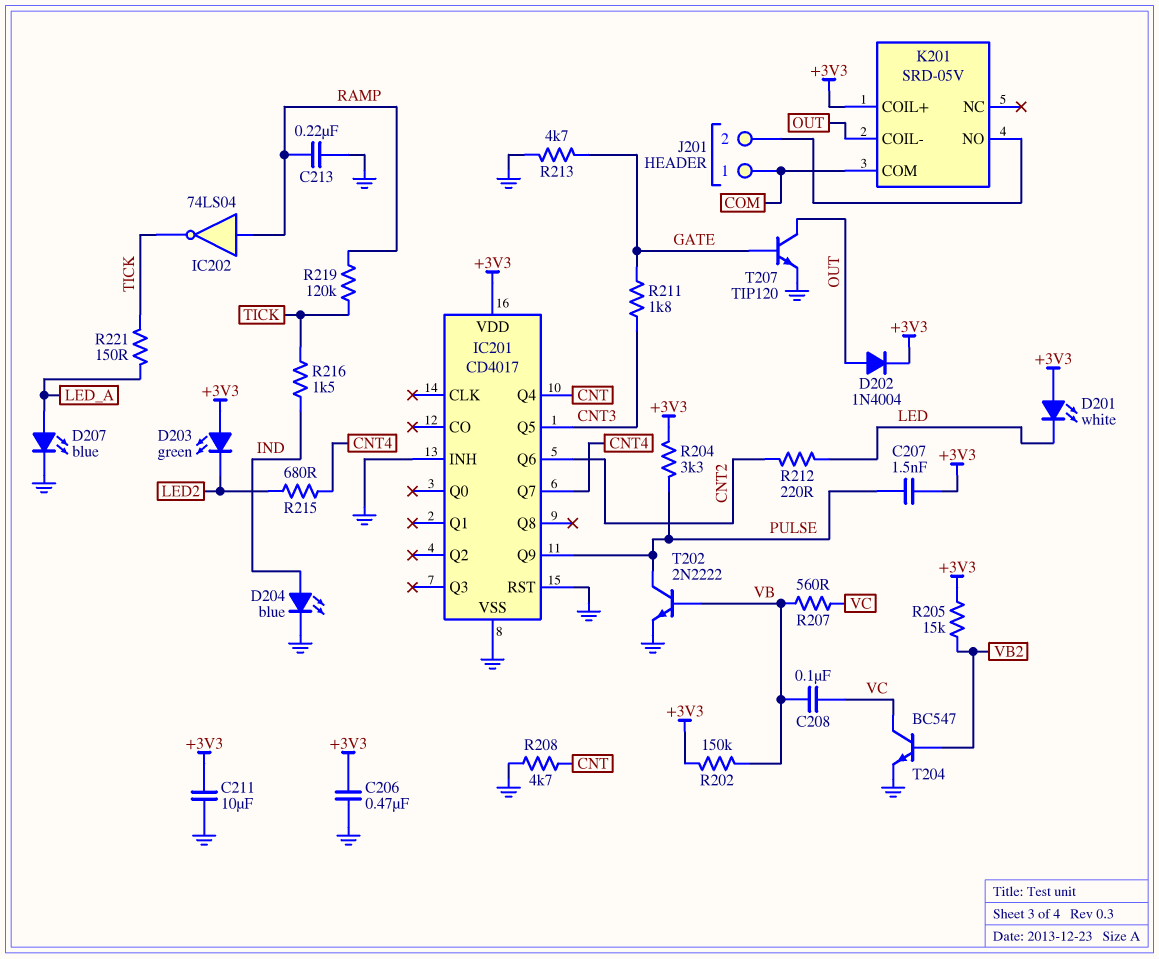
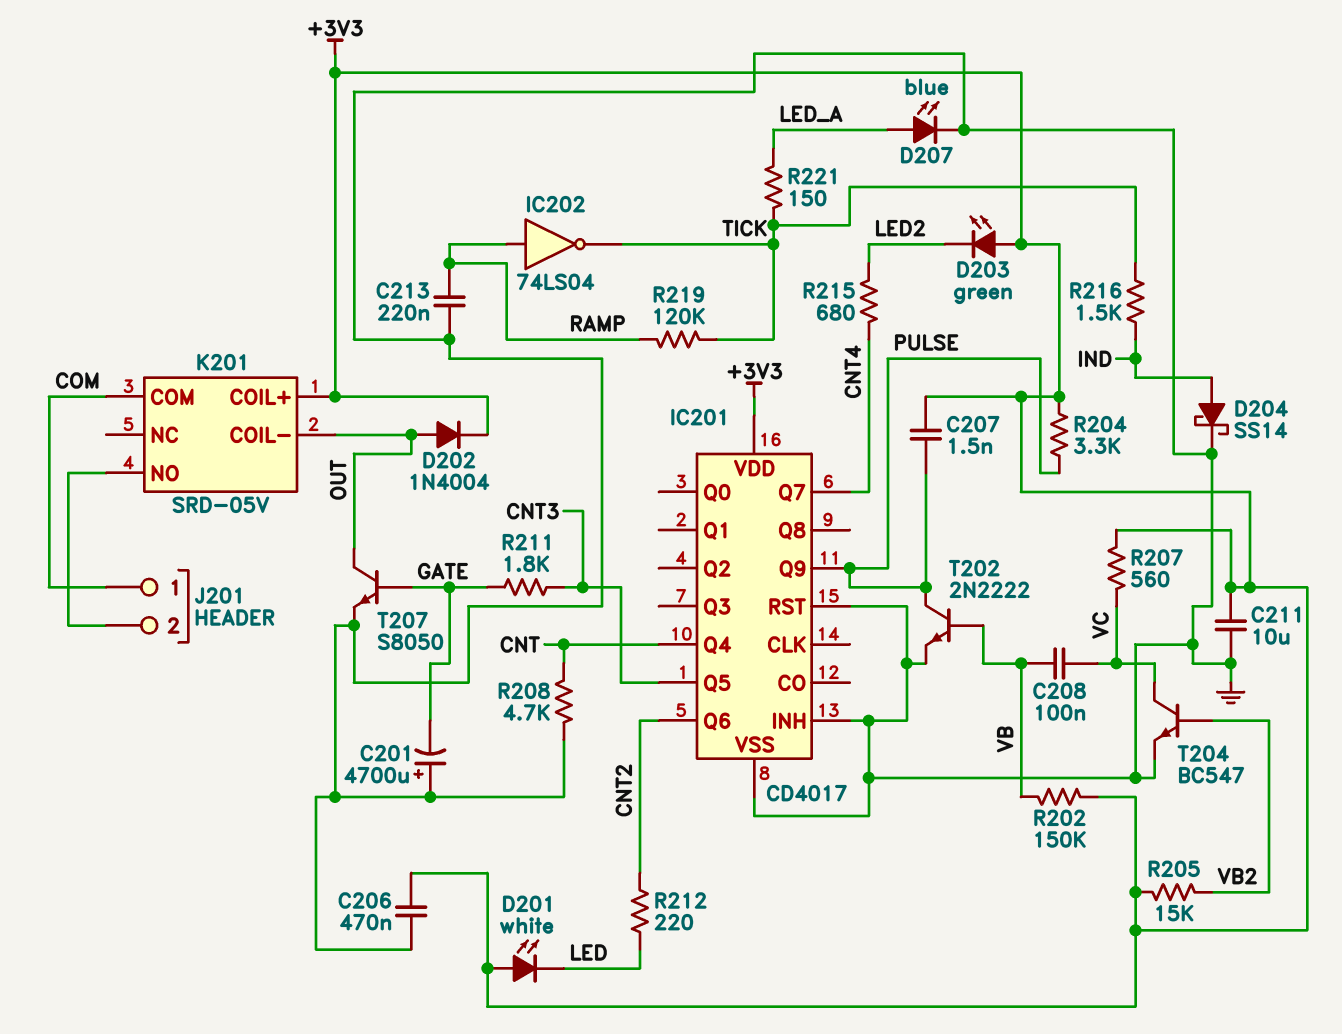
C201: none -> 4700uF (plus GND, minus GATE)
D204: LED blue (A IND, K GND) -> schottky SS14 (A IND, K GND)
R207: 560 (VB, VC) -> 560 (+3V3, VC)
R213: 4.7k (GATE, GND) -> none
T207: NPN TIP120 (B GATE, C OUT, E GND) -> NPN S8050 (B GATE, C OUT, E GND)

